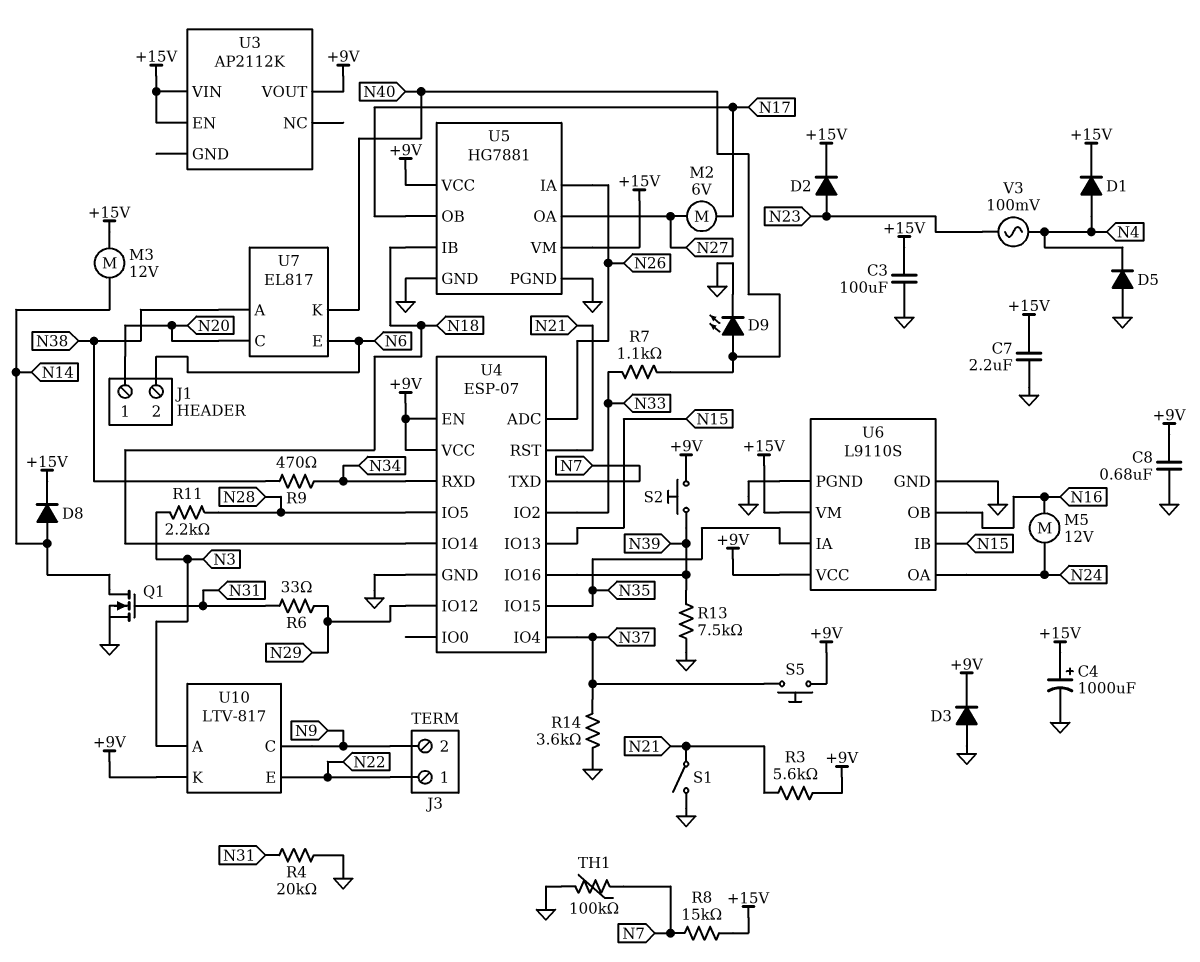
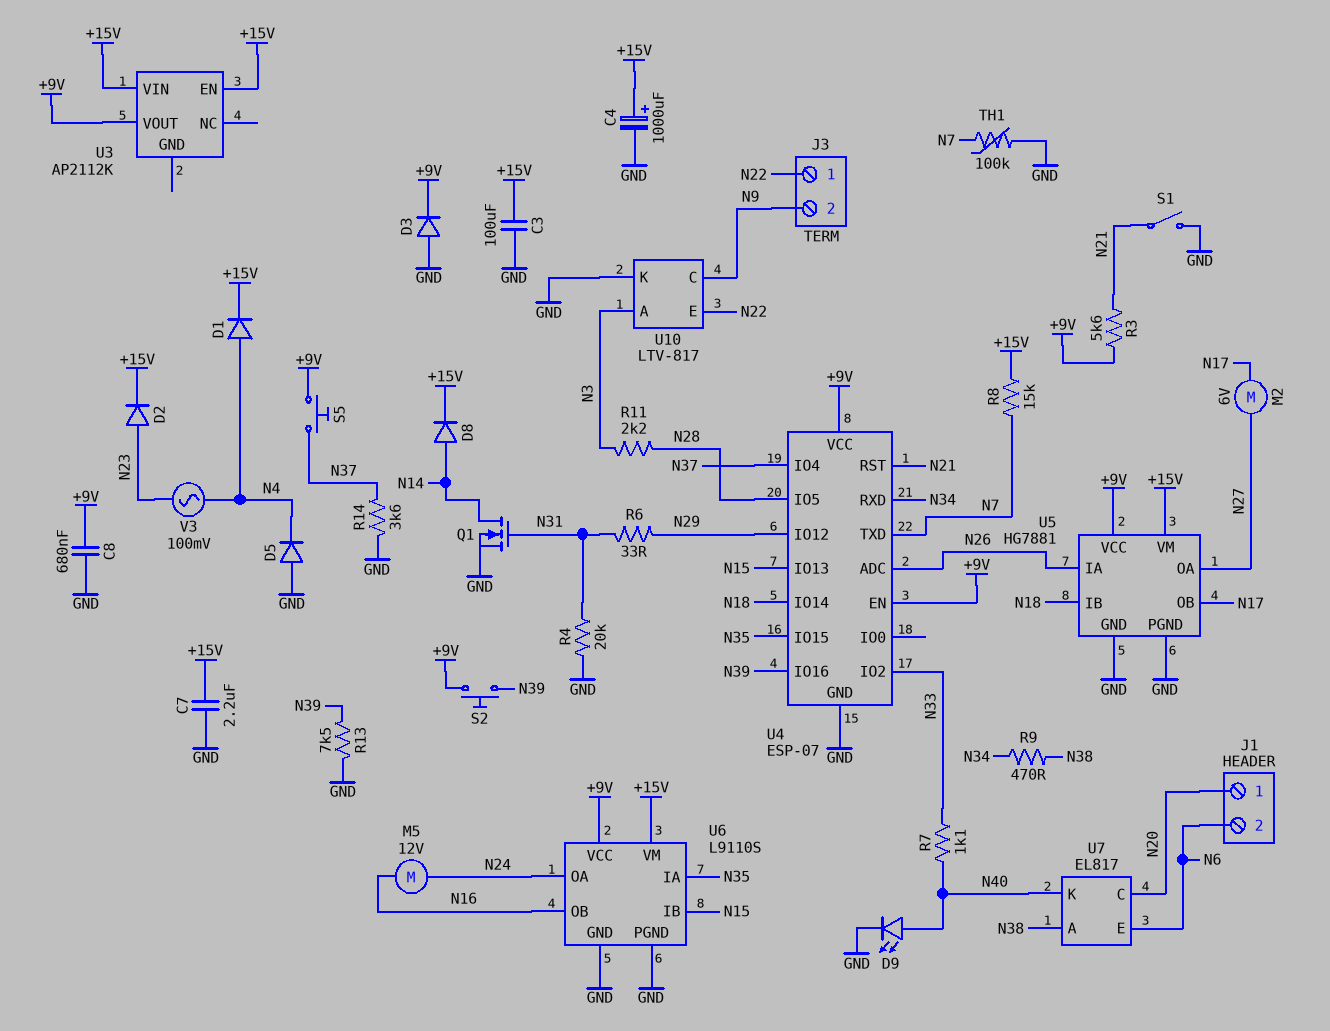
M3: motor 12V (+15V, N14) -> none
U10 pin K: +9V -> GND

